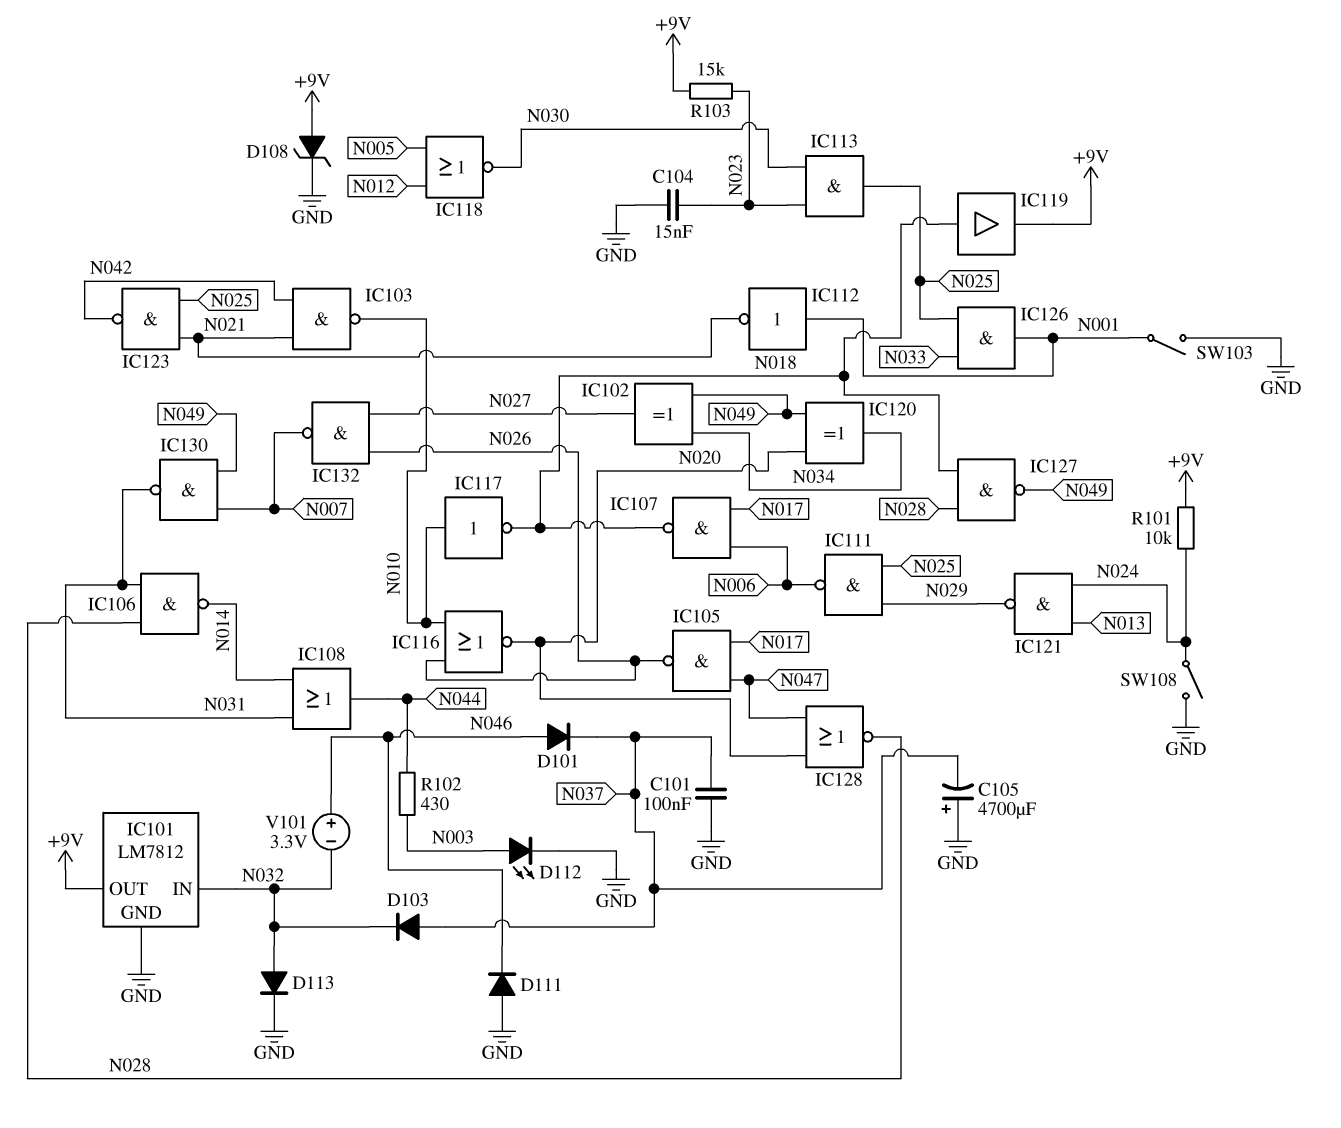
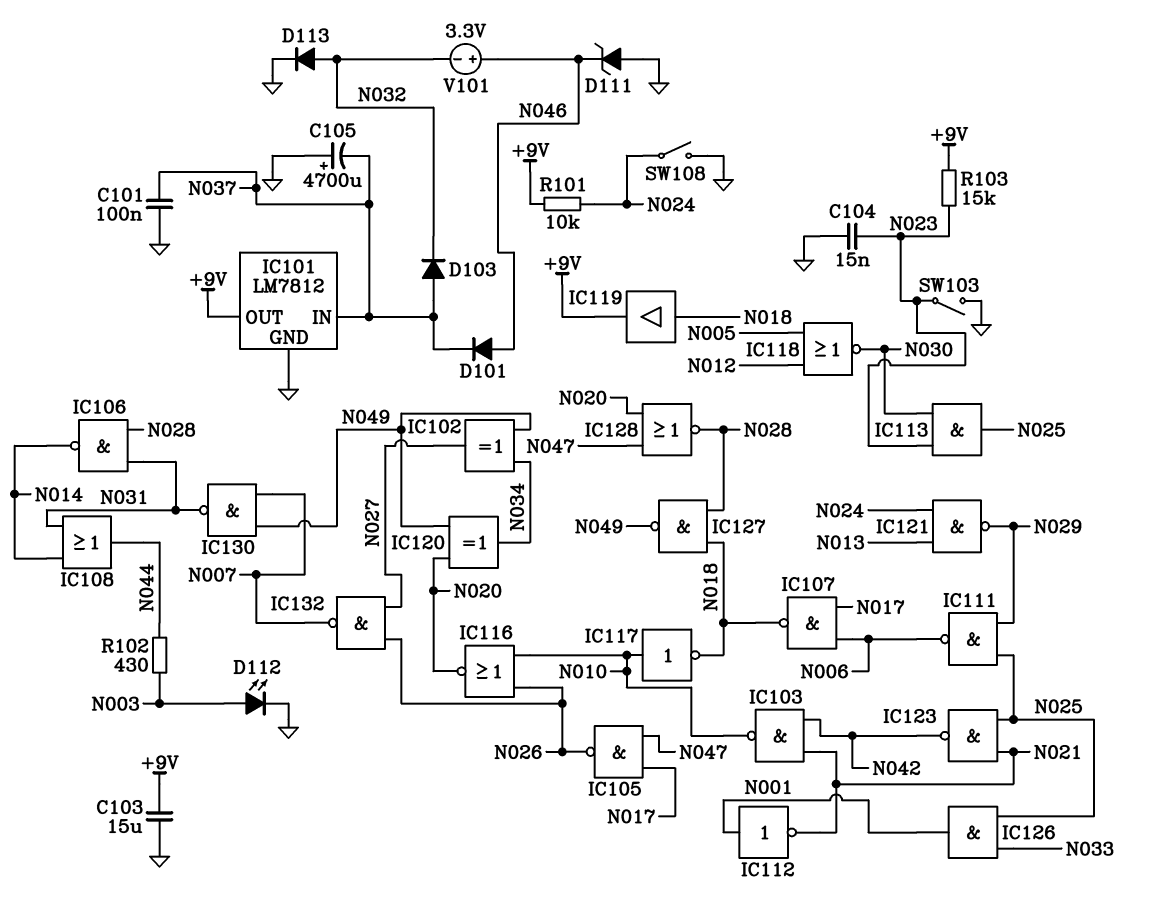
C103: none -> 15uF (+9V, GND)
D108: zener (A +9V, K GND) -> none
D111: diode (A GND, K N046) -> zener (A GND, K N046)
IC101 pin IN: N032 -> N037
SW103: switch (GND, N001) -> switch (GND, N023)

